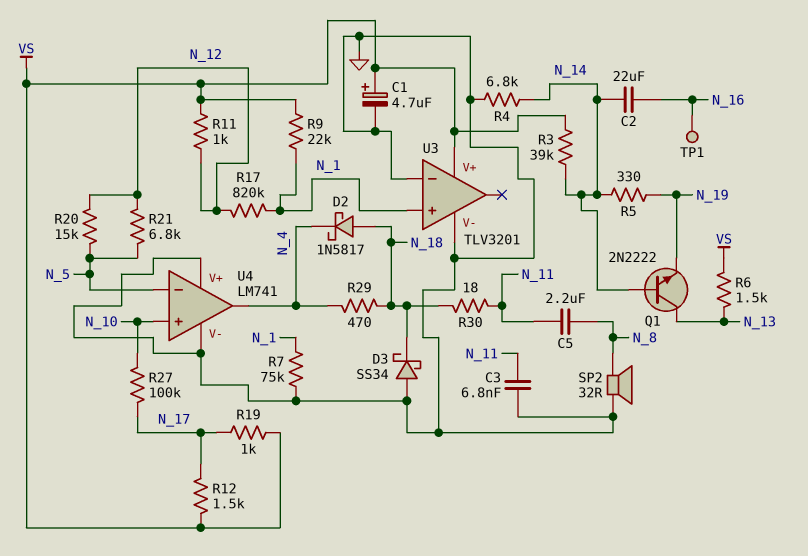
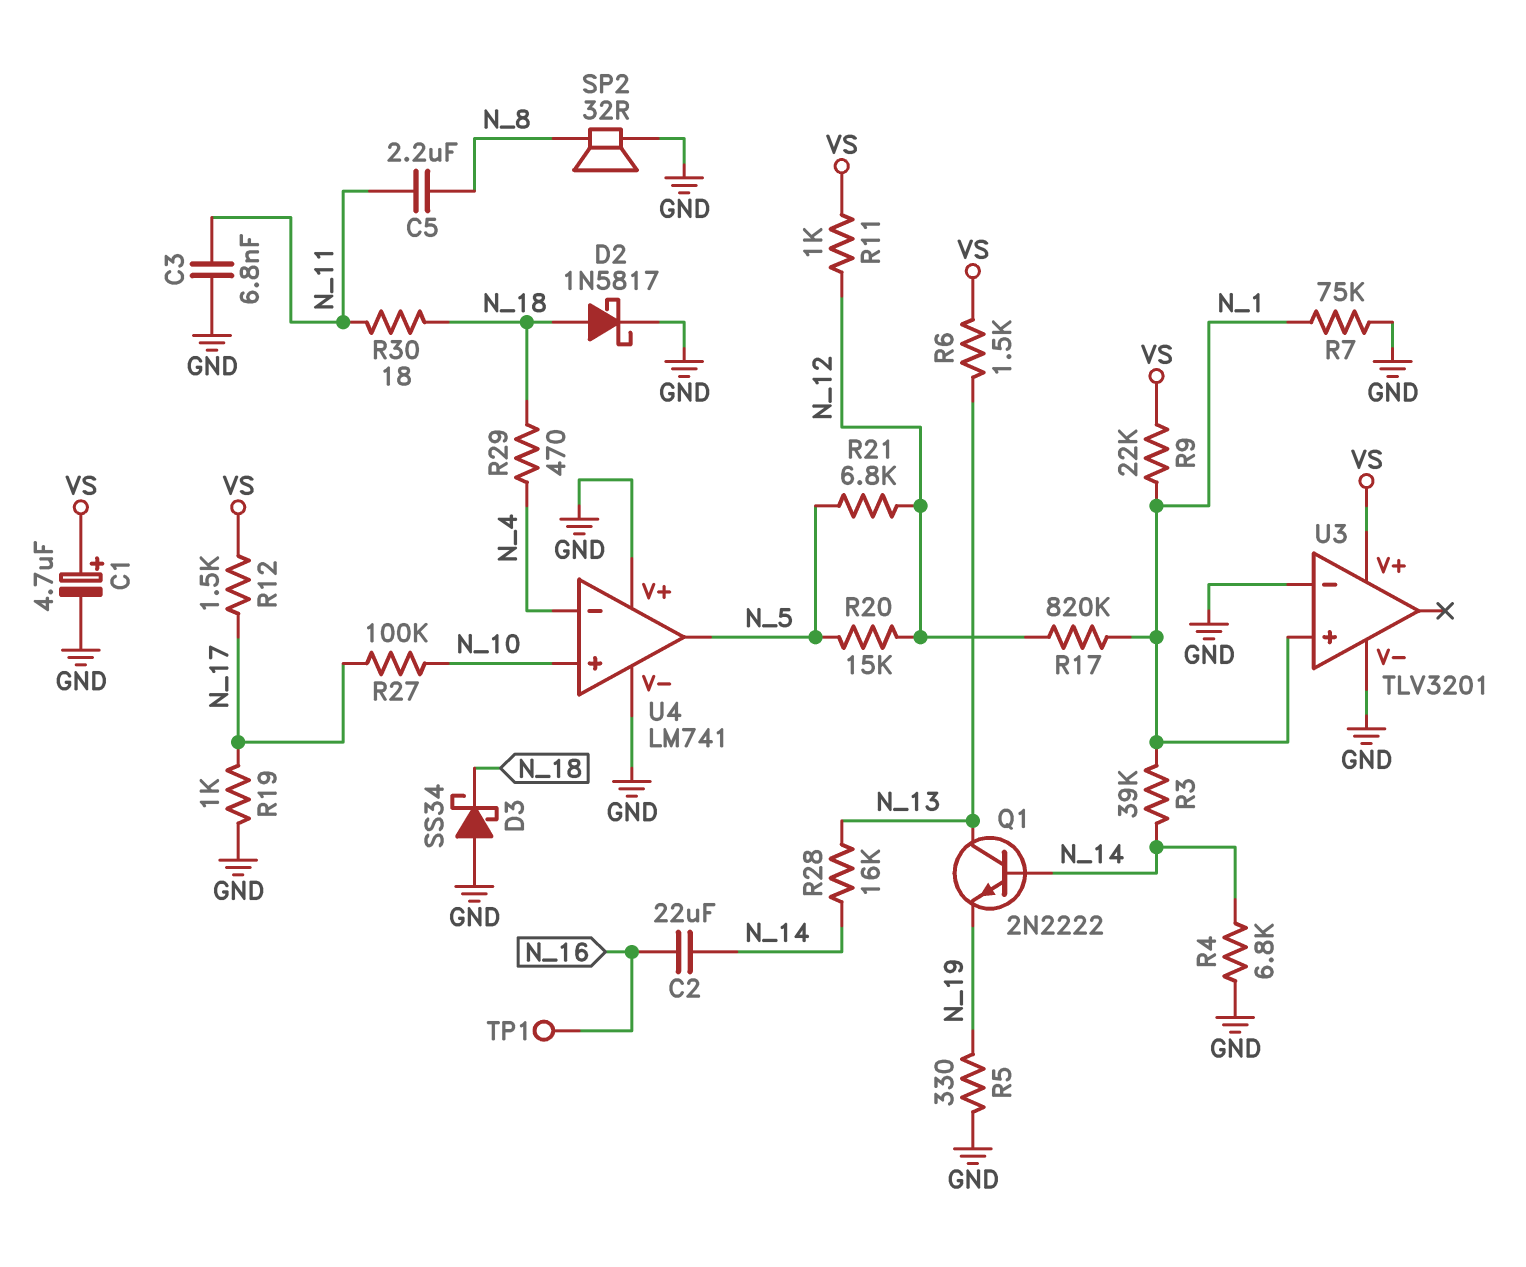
D2: schottky 1N5817 (A N_18, K N_4) -> schottky 1N5817 (A N_18, K GND)
R3: 39k (N_14, VS) -> 39k (N_1, N_14)
R5: 330 (N_14, N_19) -> 330 (GND, N_19)
R19: 1k (N_17, VS) -> 1k (GND, N_17)
R28: none -> 16k (N_13, N_14)
U4 pin in-: N_5 -> N_4
U4 pin out: N_4 -> N_5

